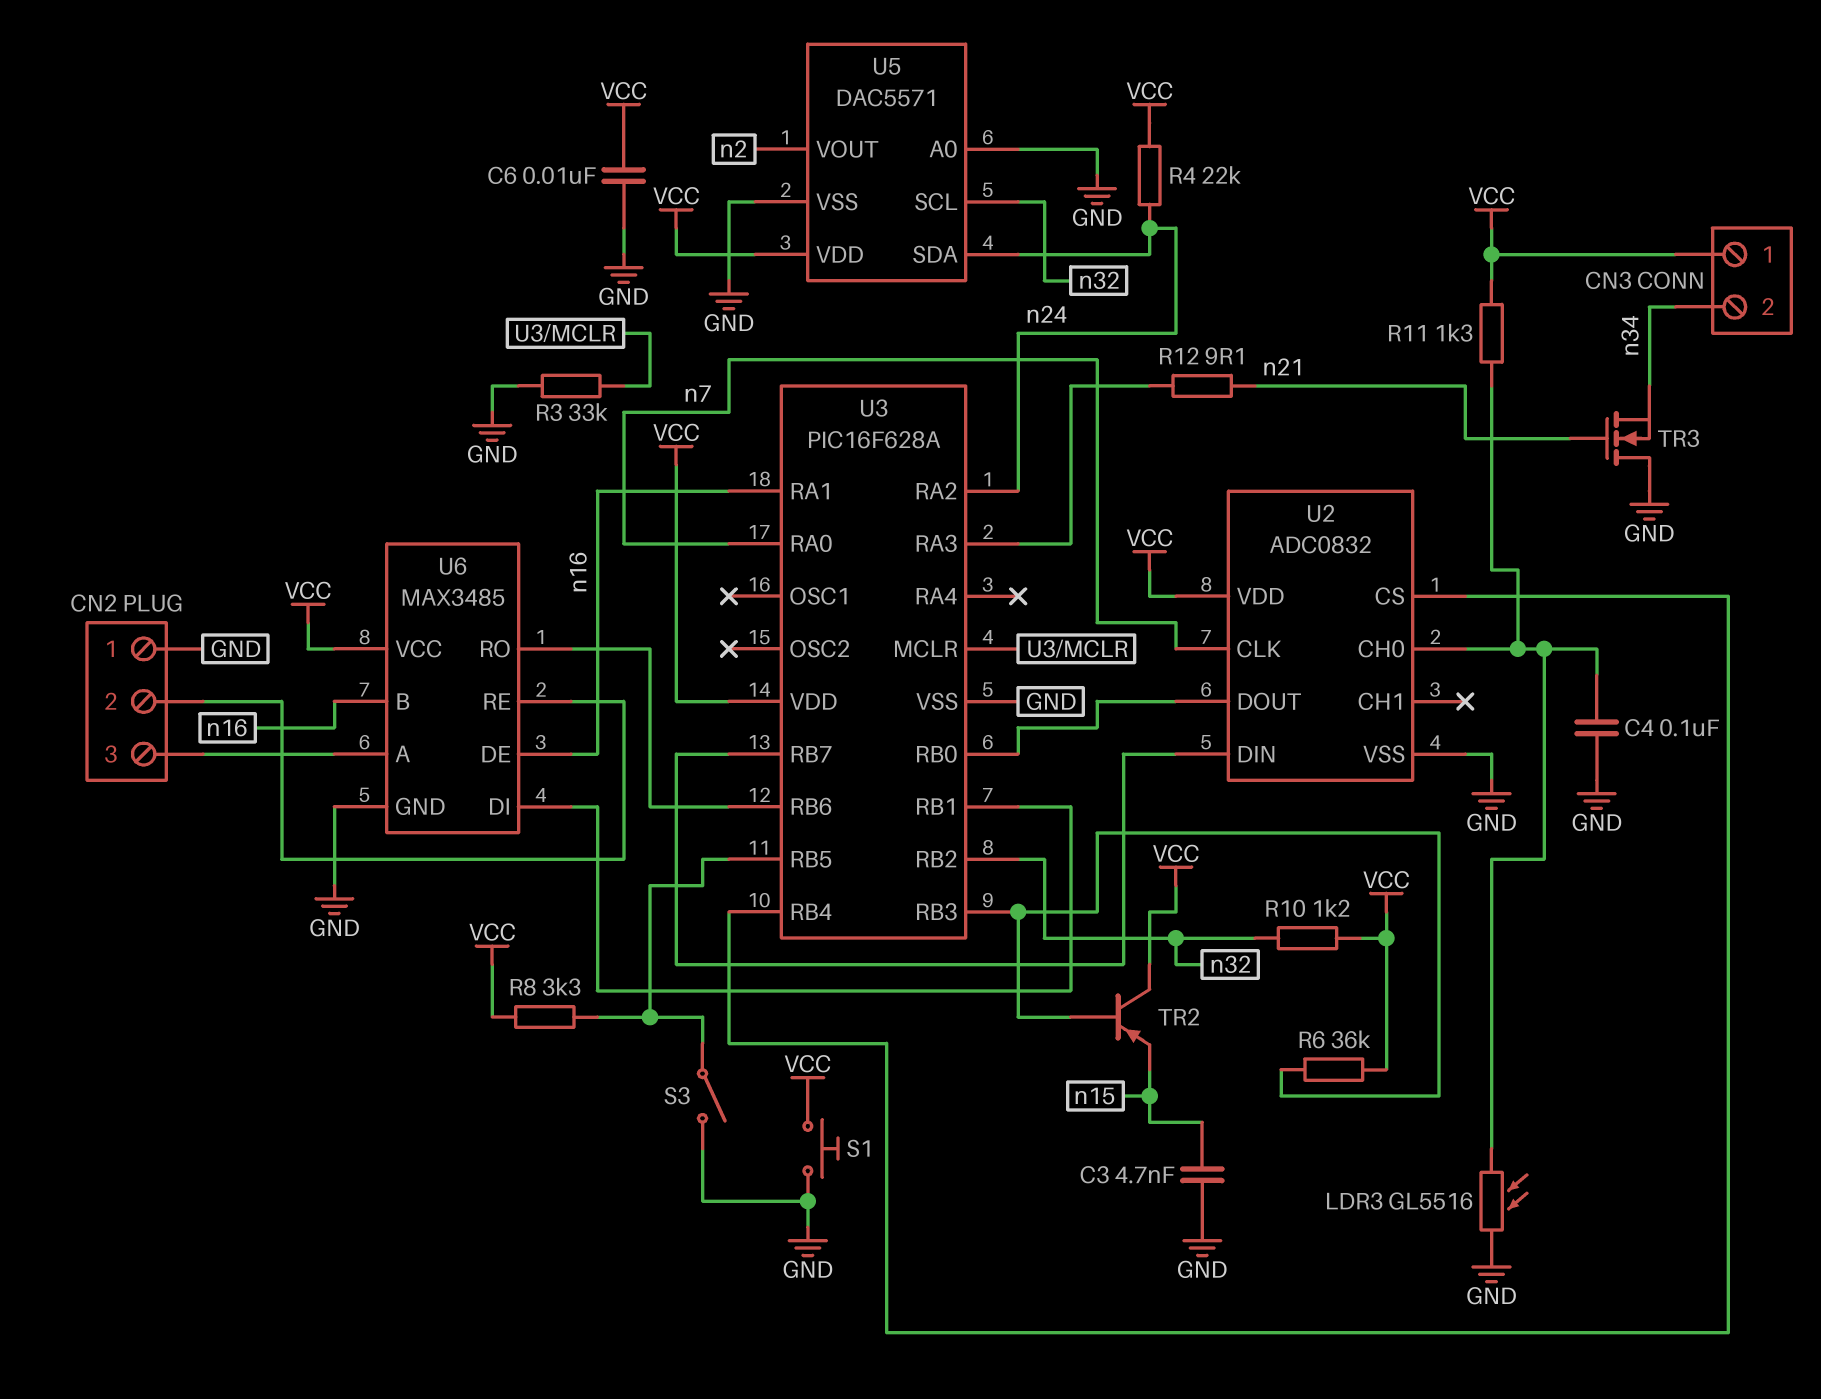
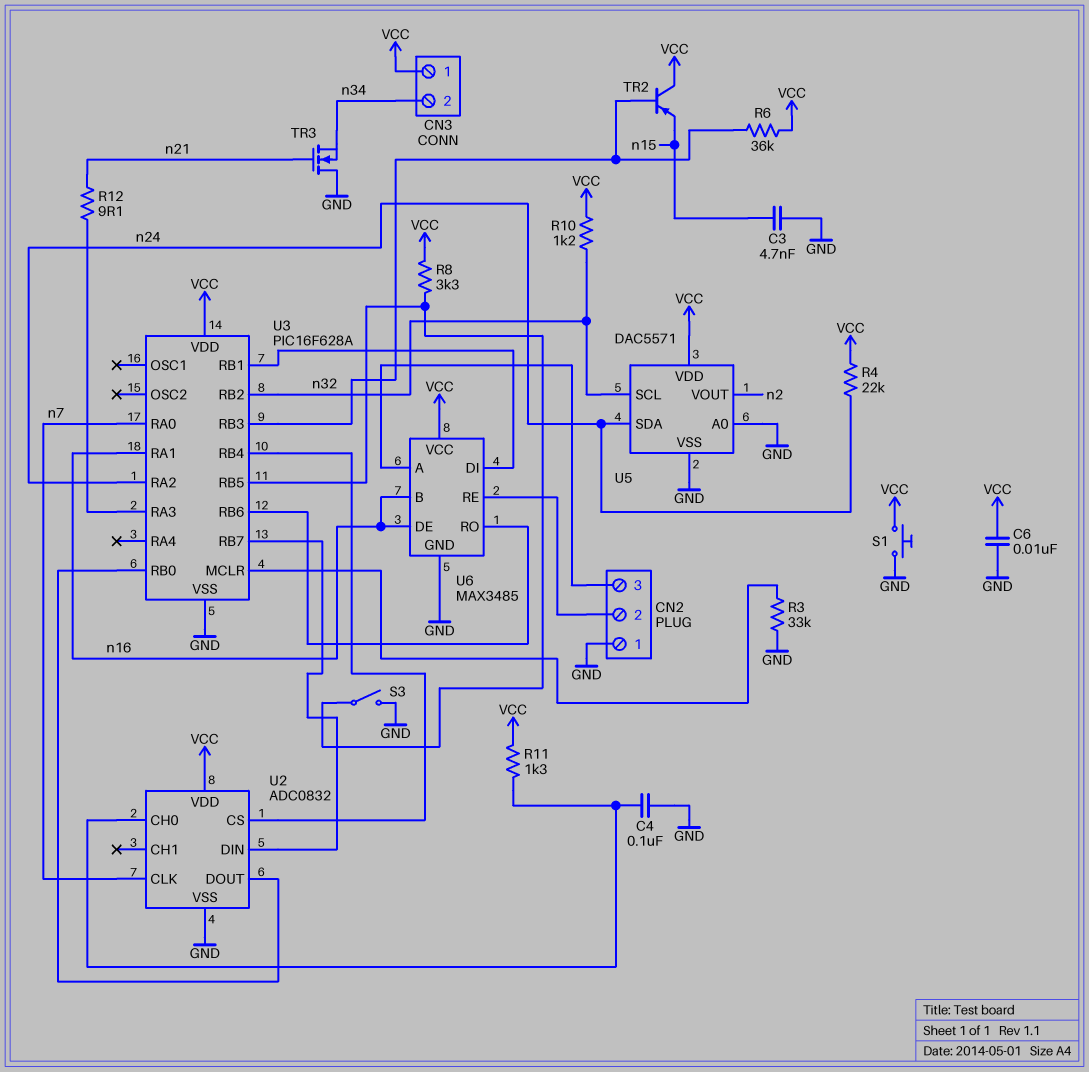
LDR3: GL5516 (GND, U2/CH0) -> none

